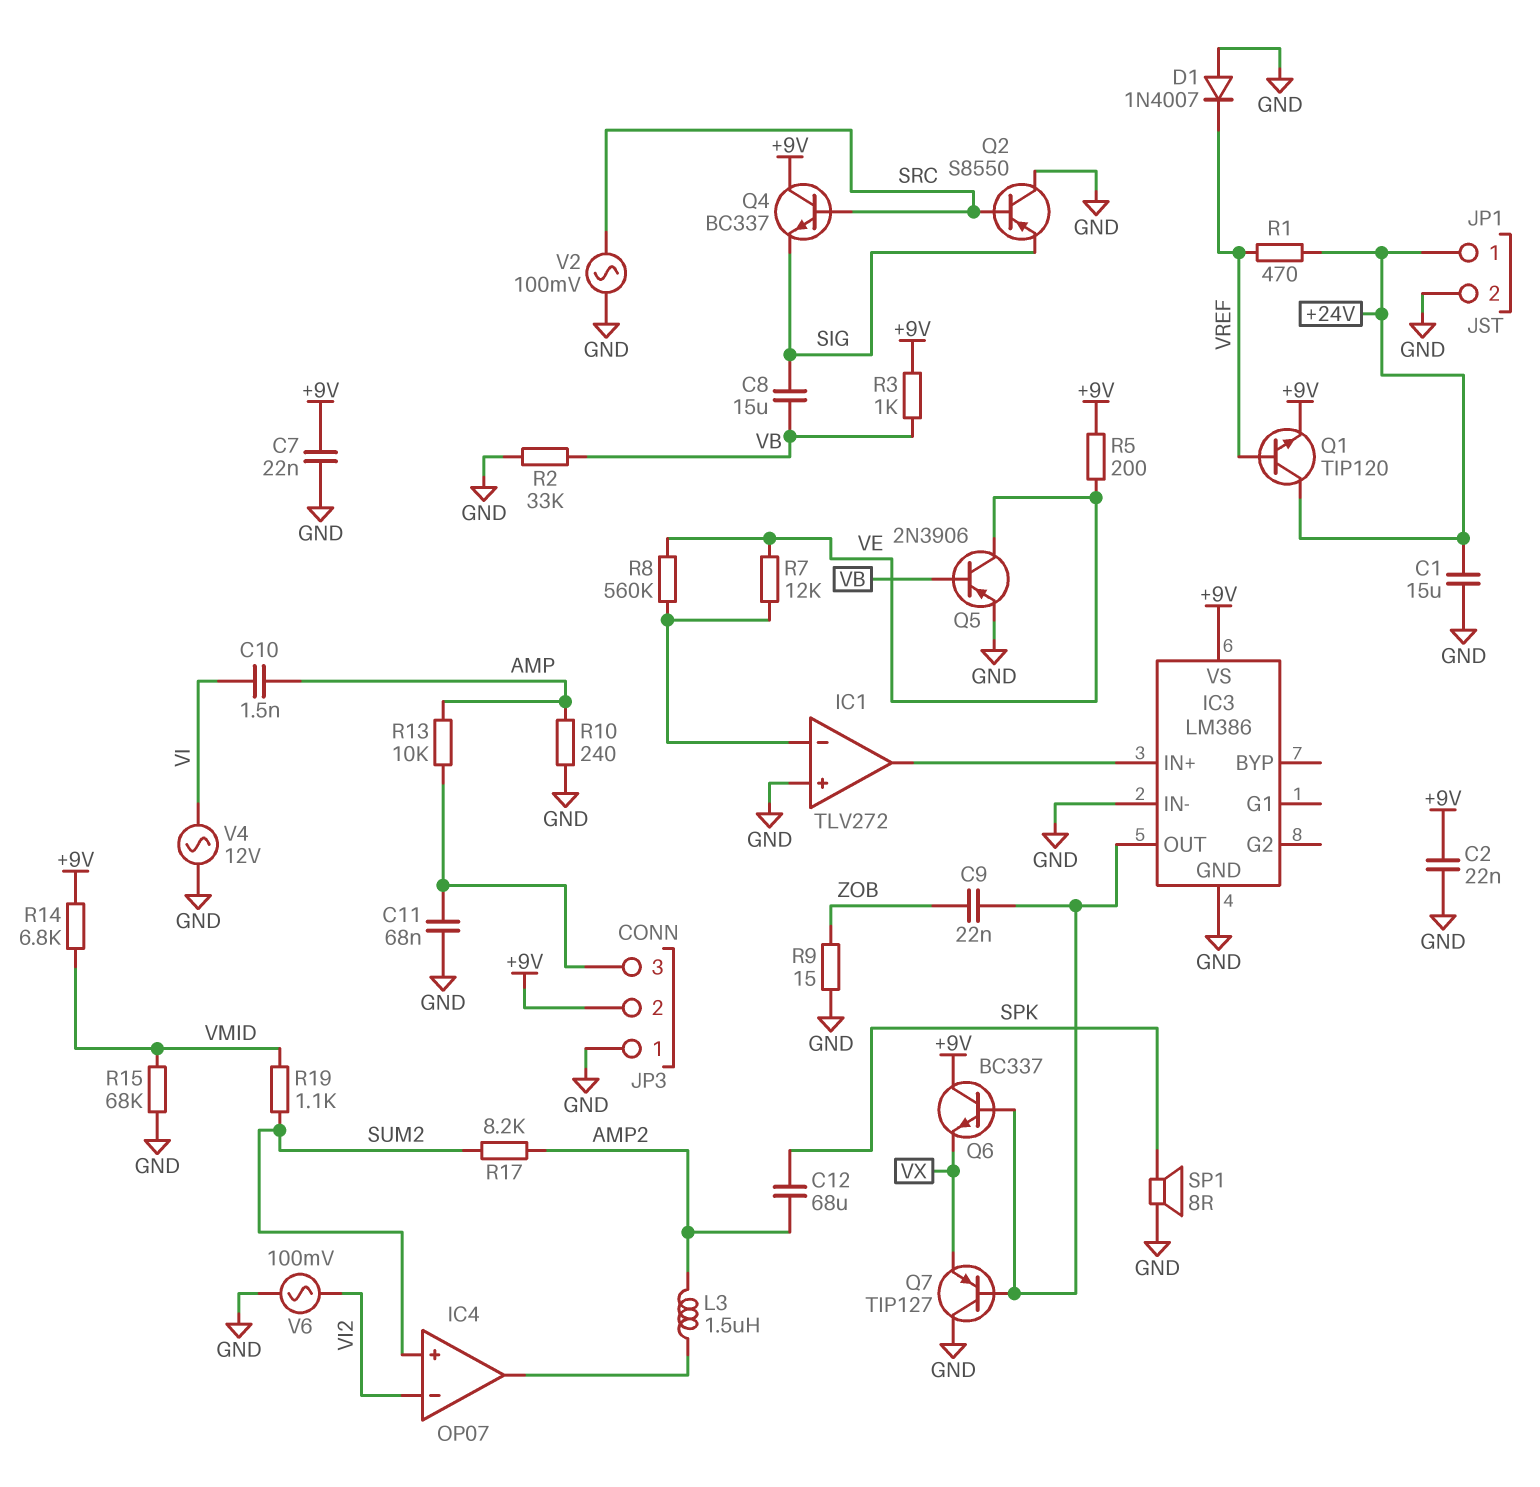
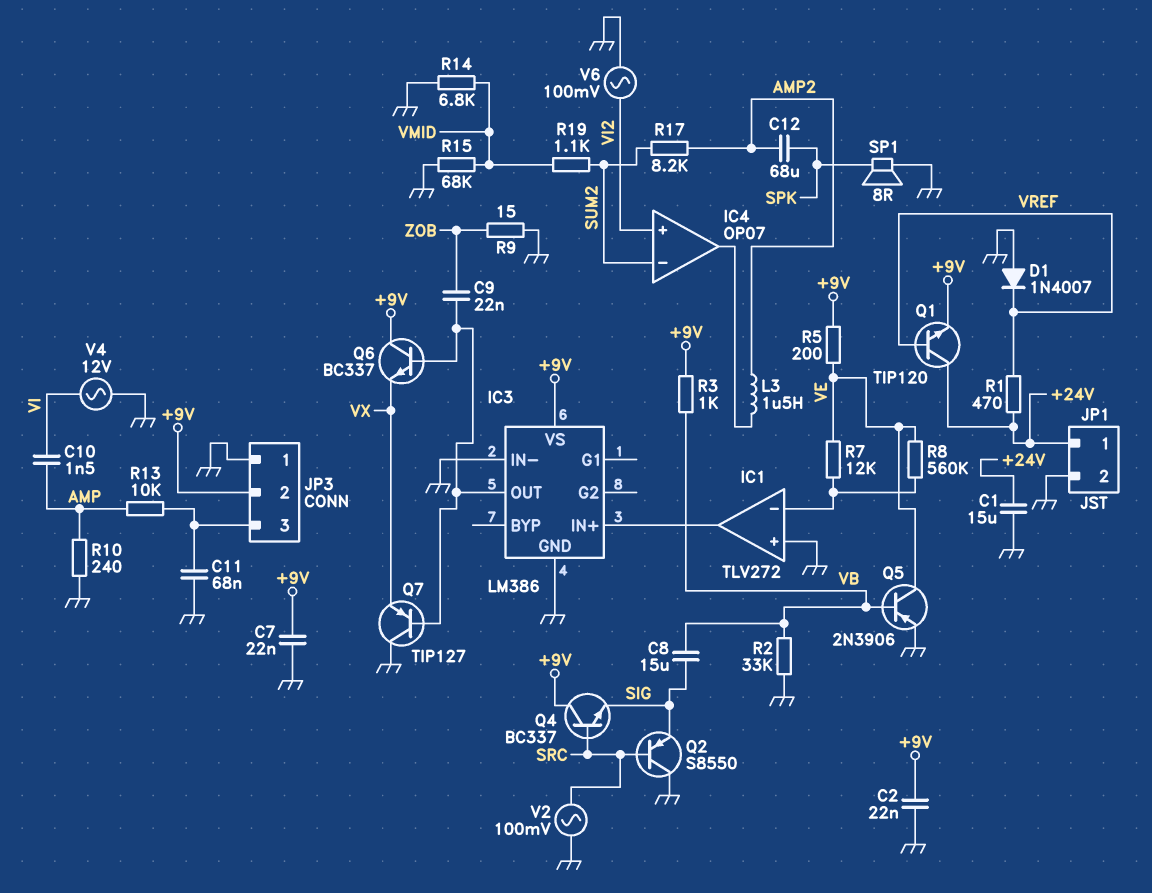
IC4 pin in+: SUM2 -> VI2
IC4 pin in-: VI2 -> SUM2
R14: 6.8k (+9V, VMID) -> 6.8k (GND, VMID)

